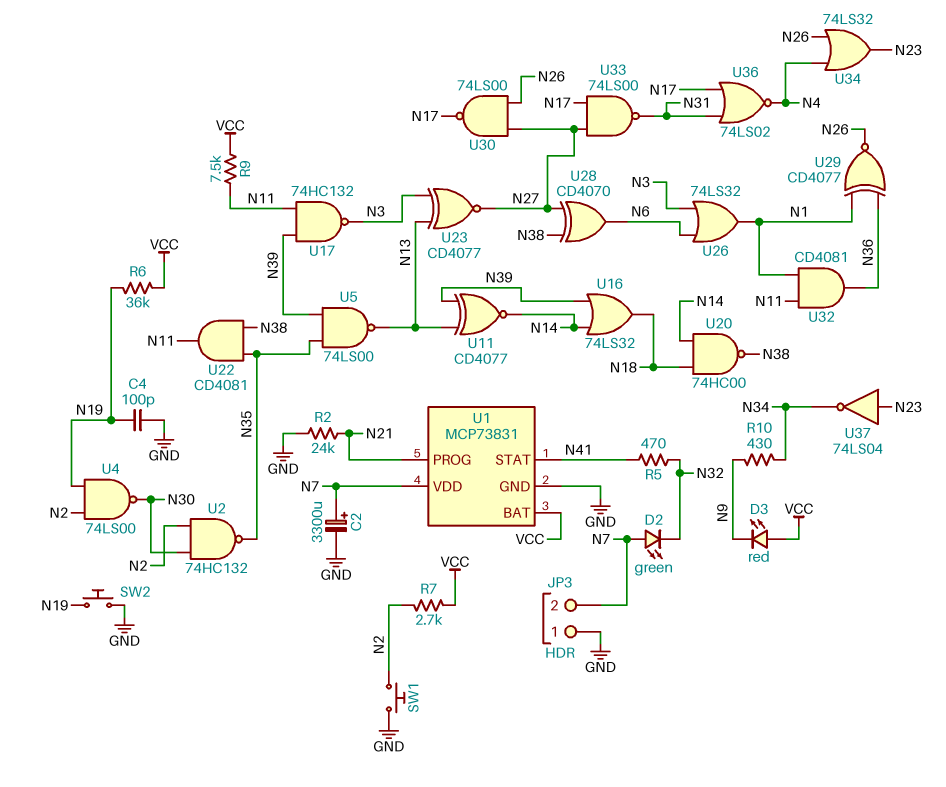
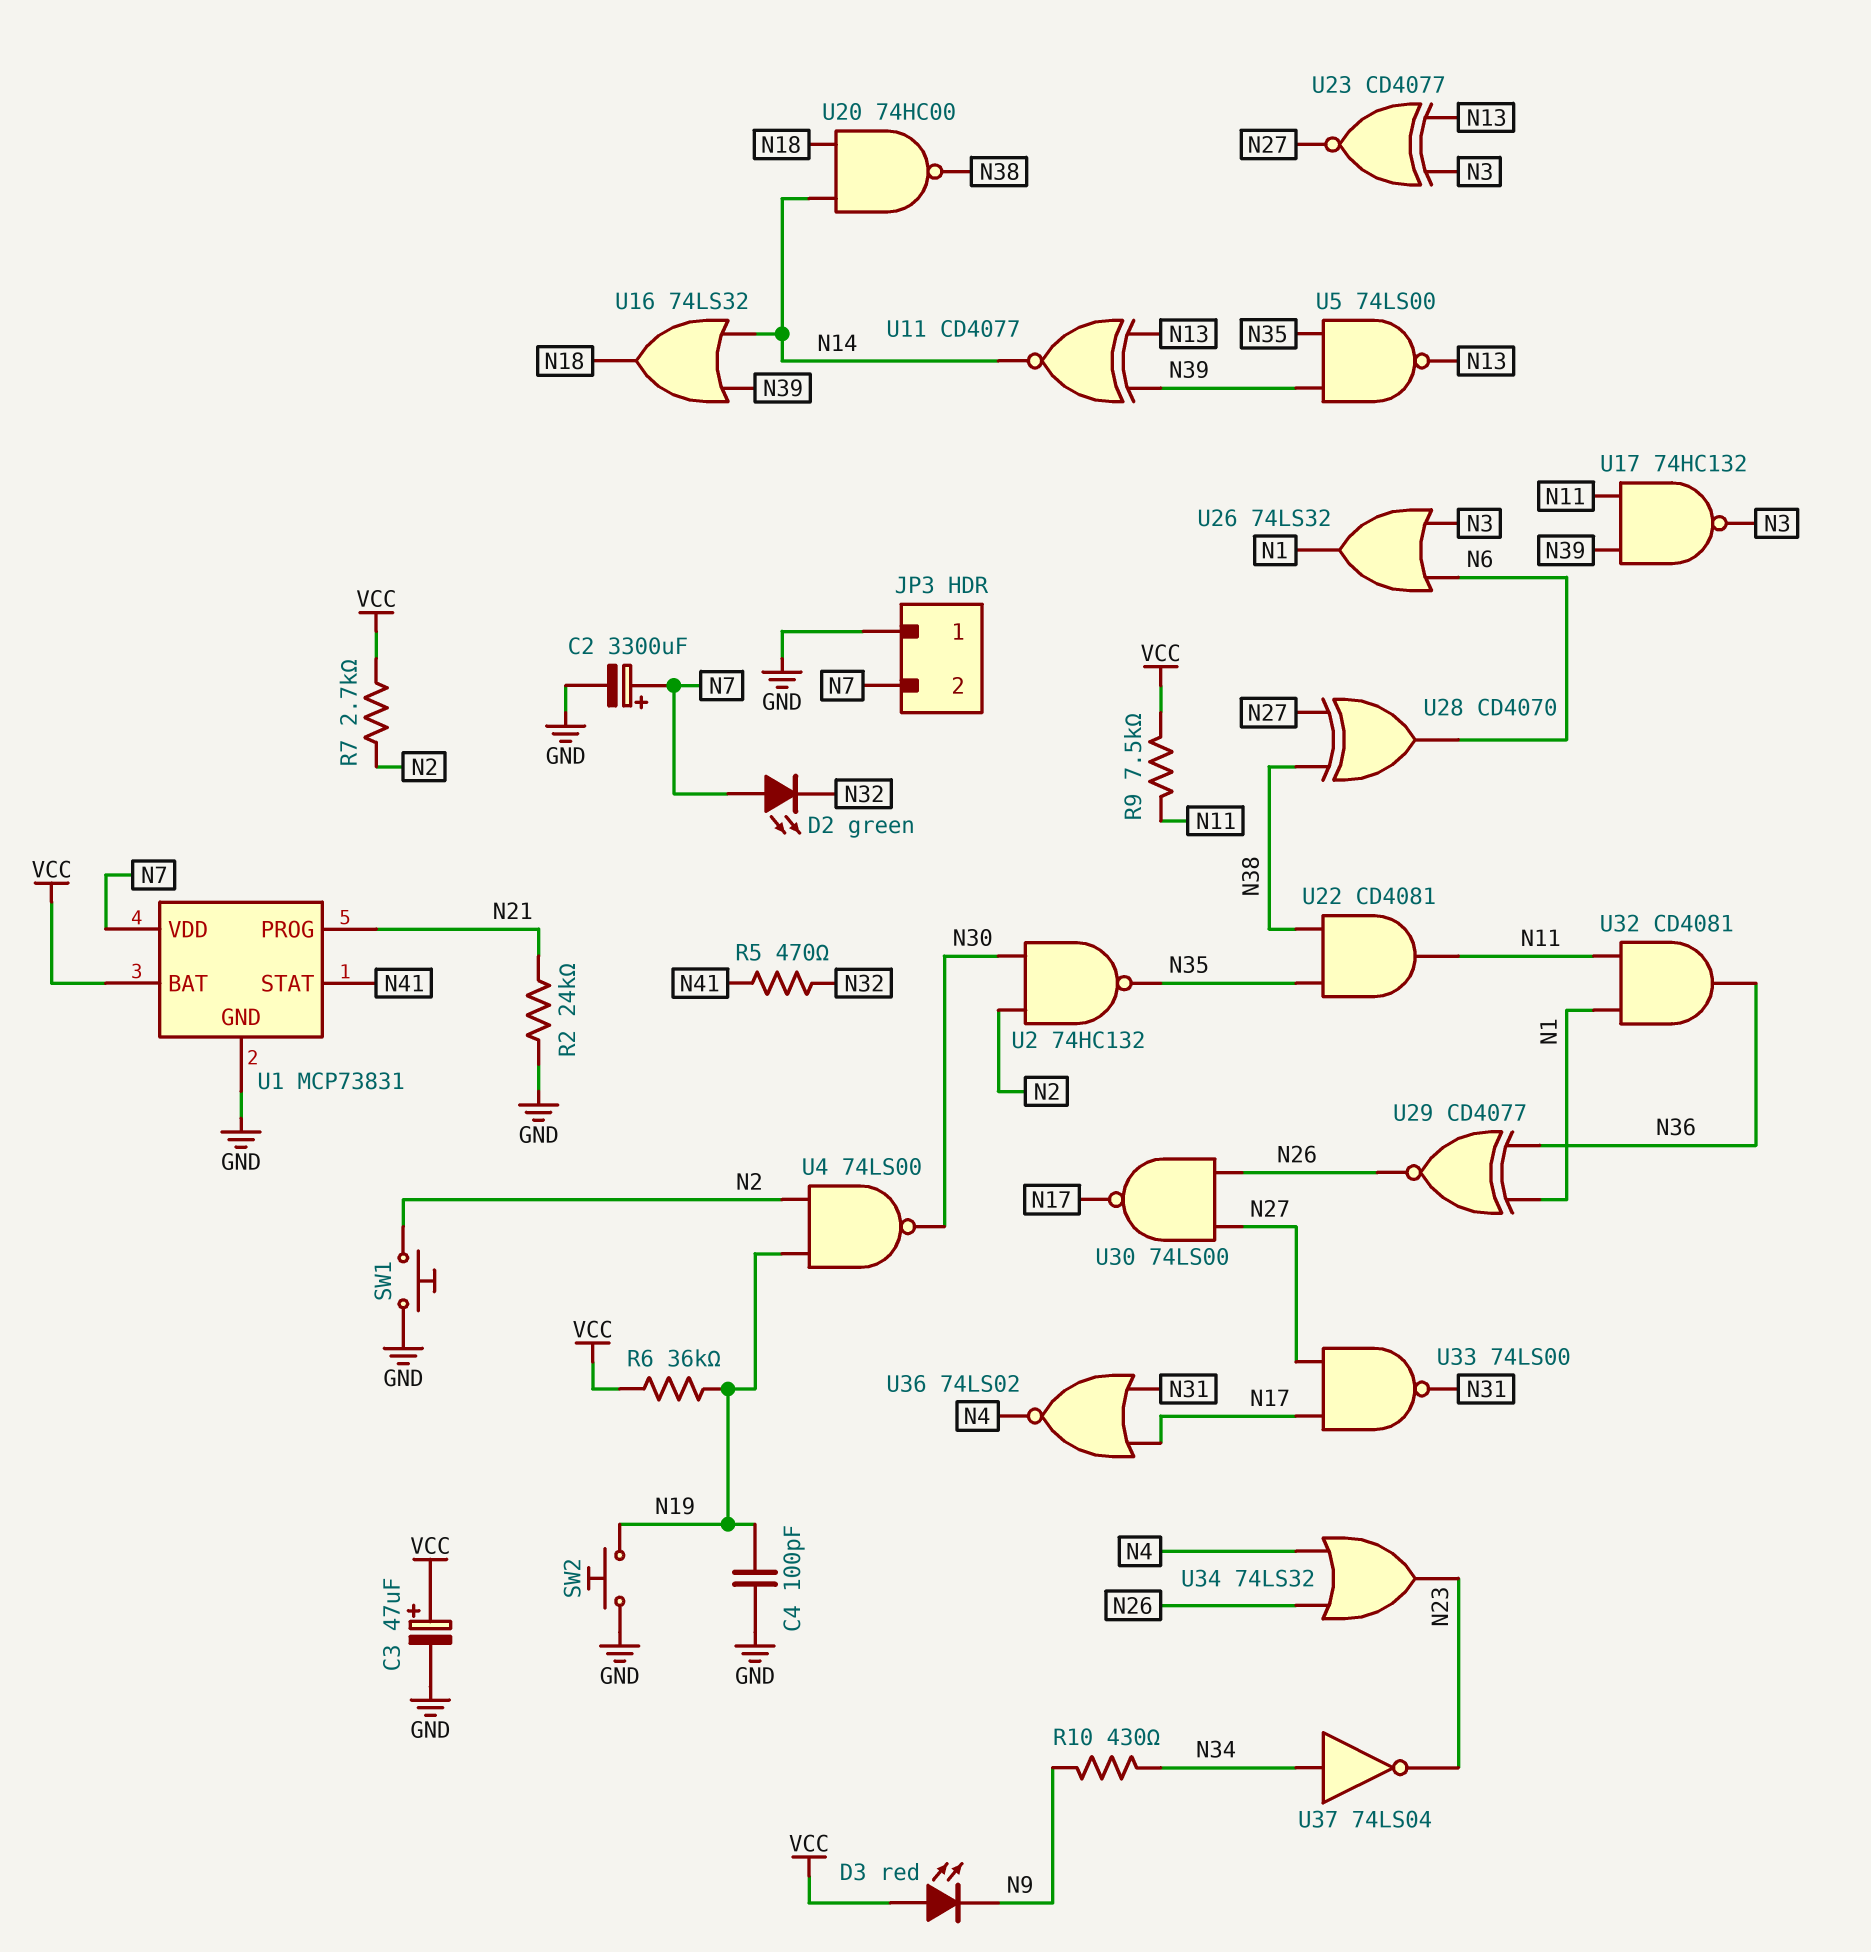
C3: none -> 47uF (plus VCC, minus GND)
U37: NOT 74LS04 (in N23, out N34) -> NOT 74LS04 (in N34, out N23)

